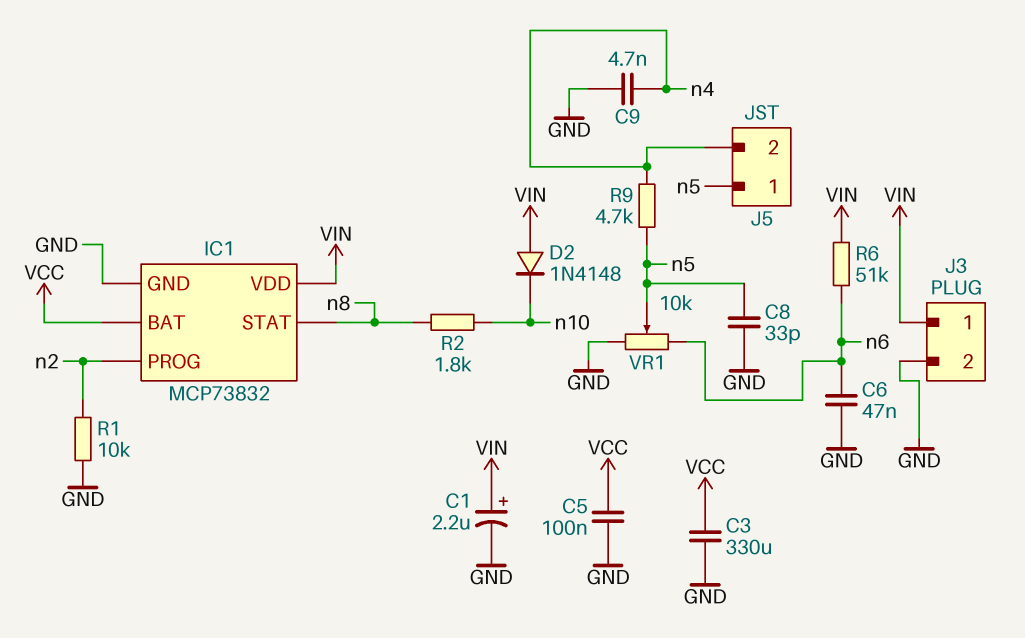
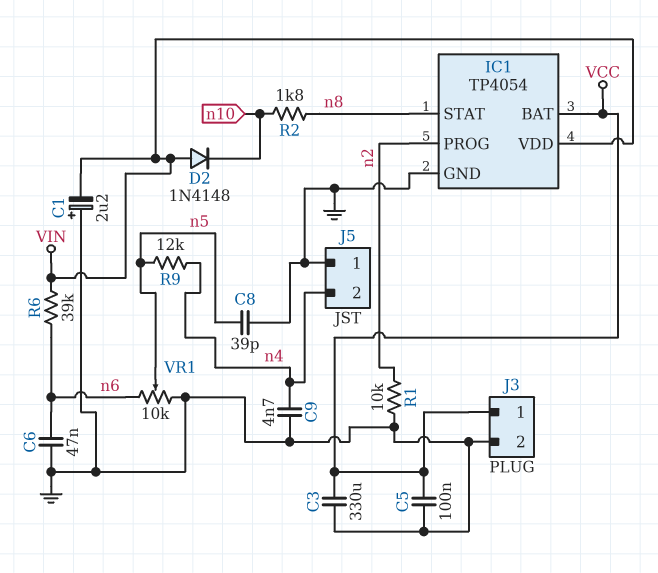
C1: 2.2uF (plus VIN, minus GND) -> 2.2uF (plus GND, minus VIN)
C8: 33pF (GND, n5) -> 39pF (GND, n5)
IC1: MCP73832 -> TP4054
J3 pin 1: VIN -> VCC
J5 pin 1: n5 -> GND
R6: 51k (VIN, n6) -> 39k (VIN, n6)
R9: 4.7k (n4, n5) -> 12k (n4, n5)

